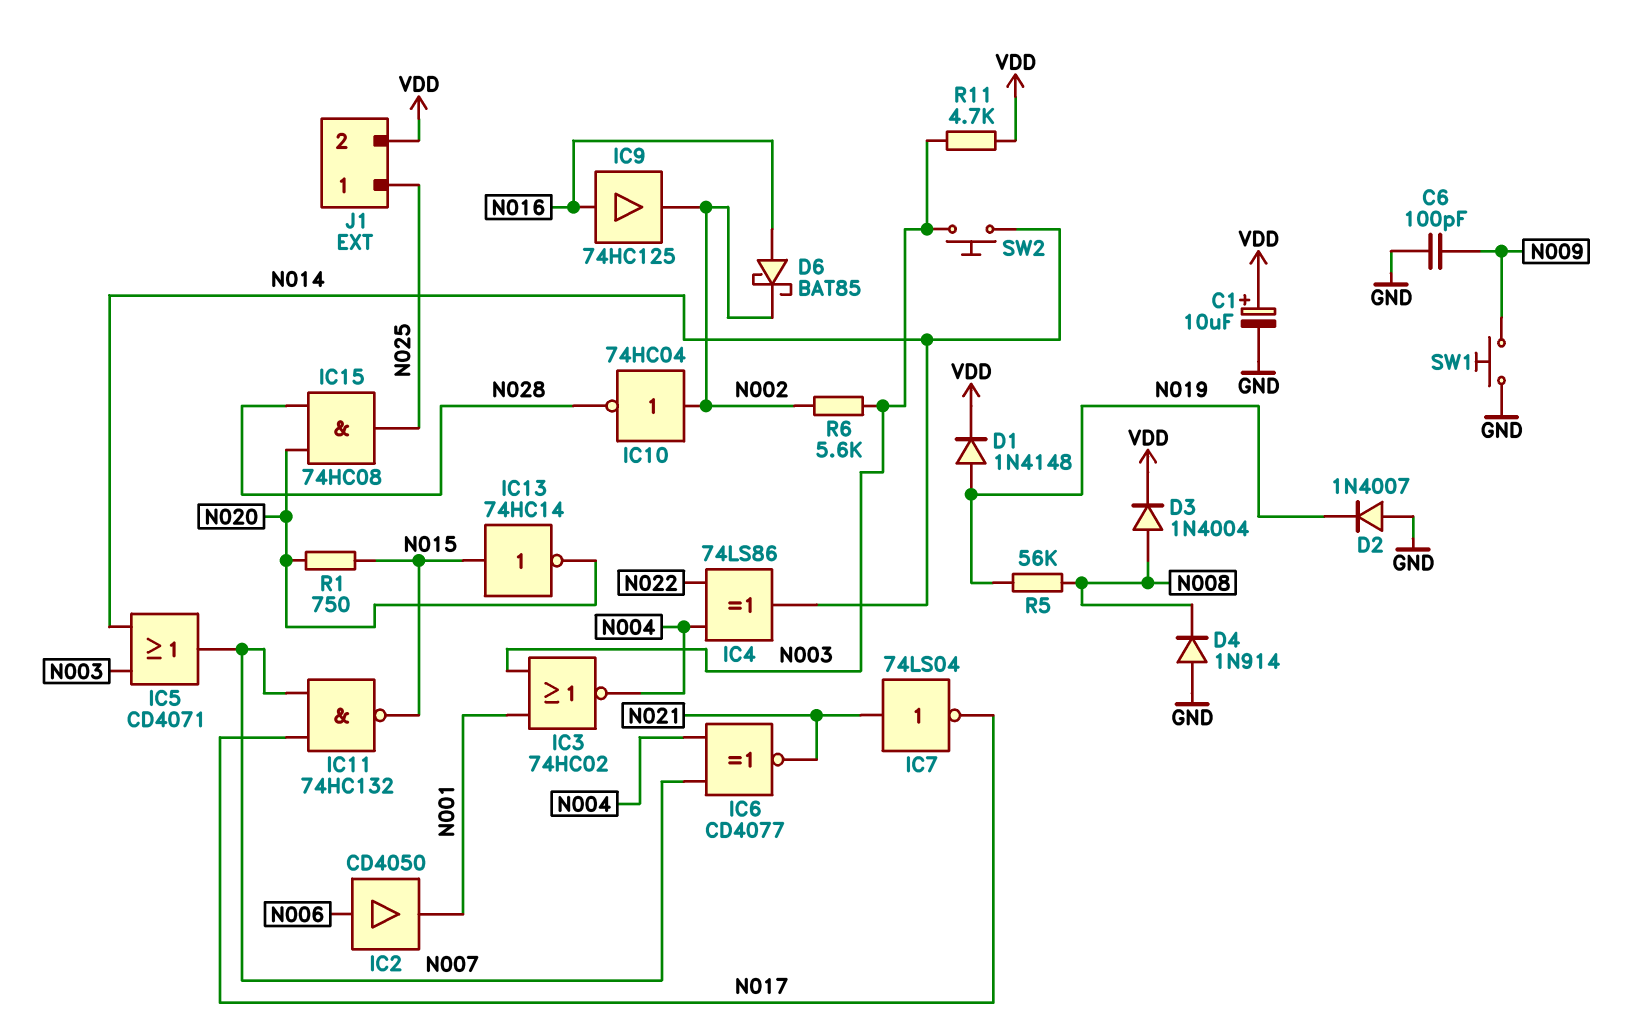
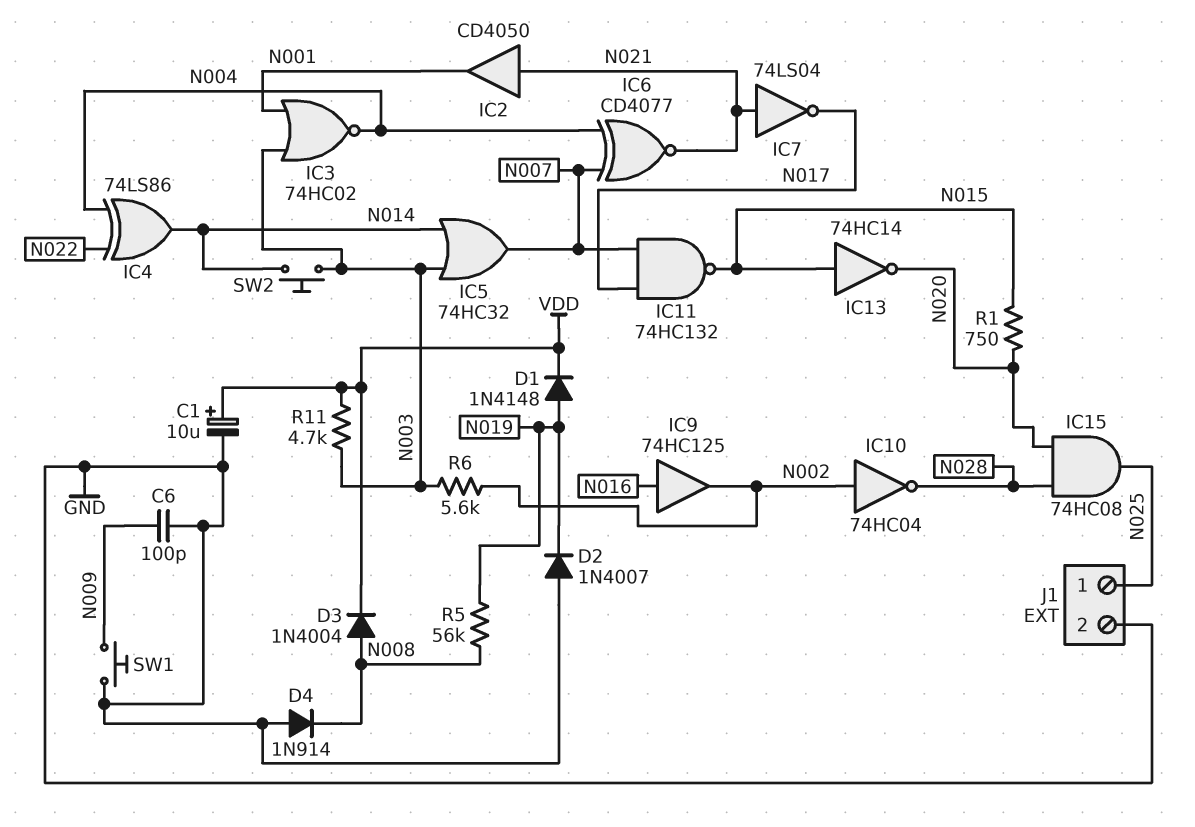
D6: schottky BAT85 (A N016, K N002) -> none
IC2: buffer CD4050 (in N006, out N001) -> buffer CD4050 (in N021, out N001)
IC5: OR CD4071 (in N003, in N014, out N007) -> OR 74HC32 (in N003, in N014, out N007)
J1 pin 2: VDD -> GND

